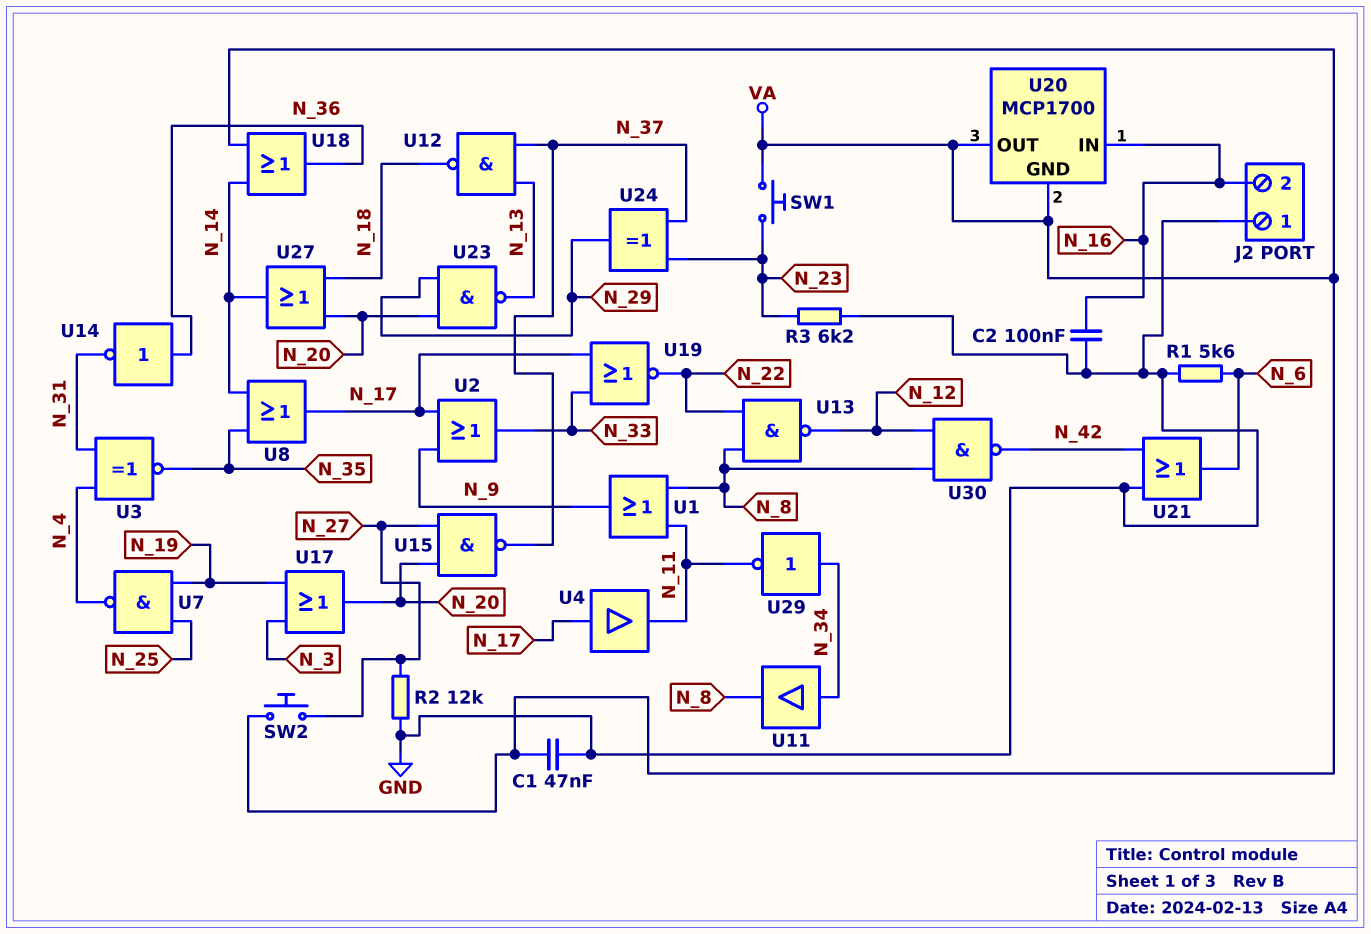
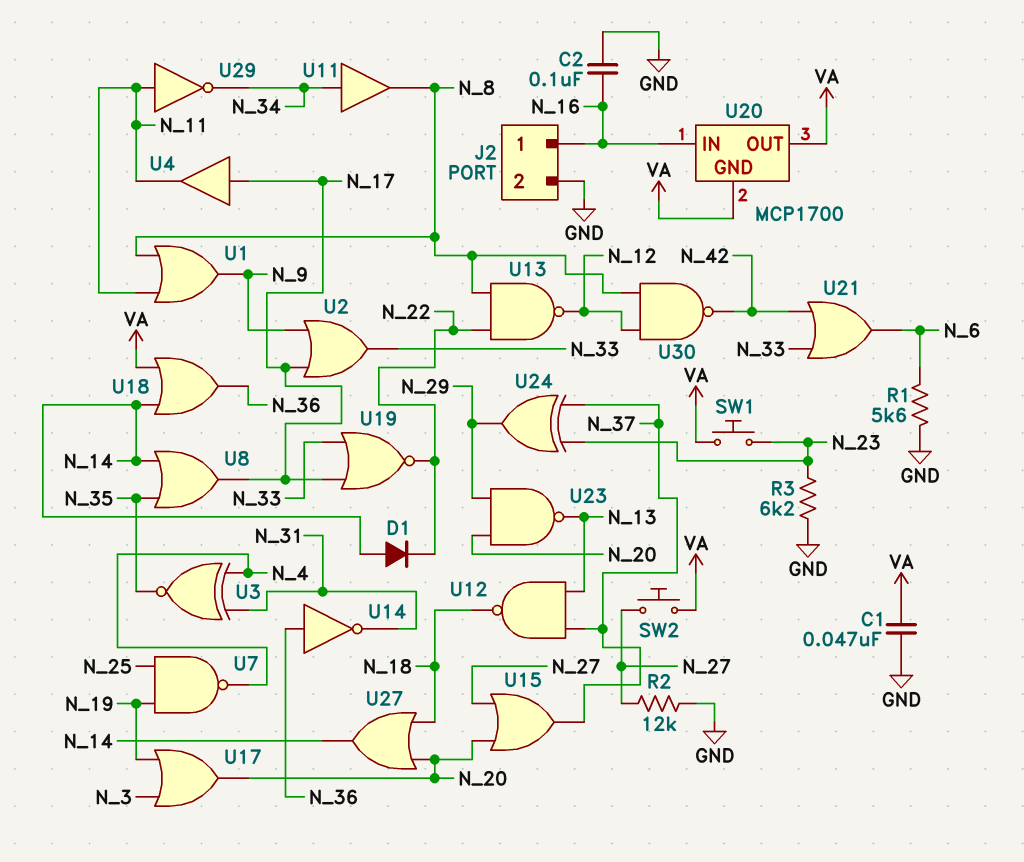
D1: none -> diode (A N_14, K N_22)
J2 pin 1: GND -> N_16
J2 pin 2: N_16 -> GND
U15: NAND (in N_20, in N_27, out N_37) -> OR (in N_20, in N_27, out N_37)
U21: OR (in GND, in N_42, out N_6) -> OR (in N_33, in N_42, out N_6)
U29: NOT (in N_34, out N_11) -> NOT (in N_11, out N_34)

